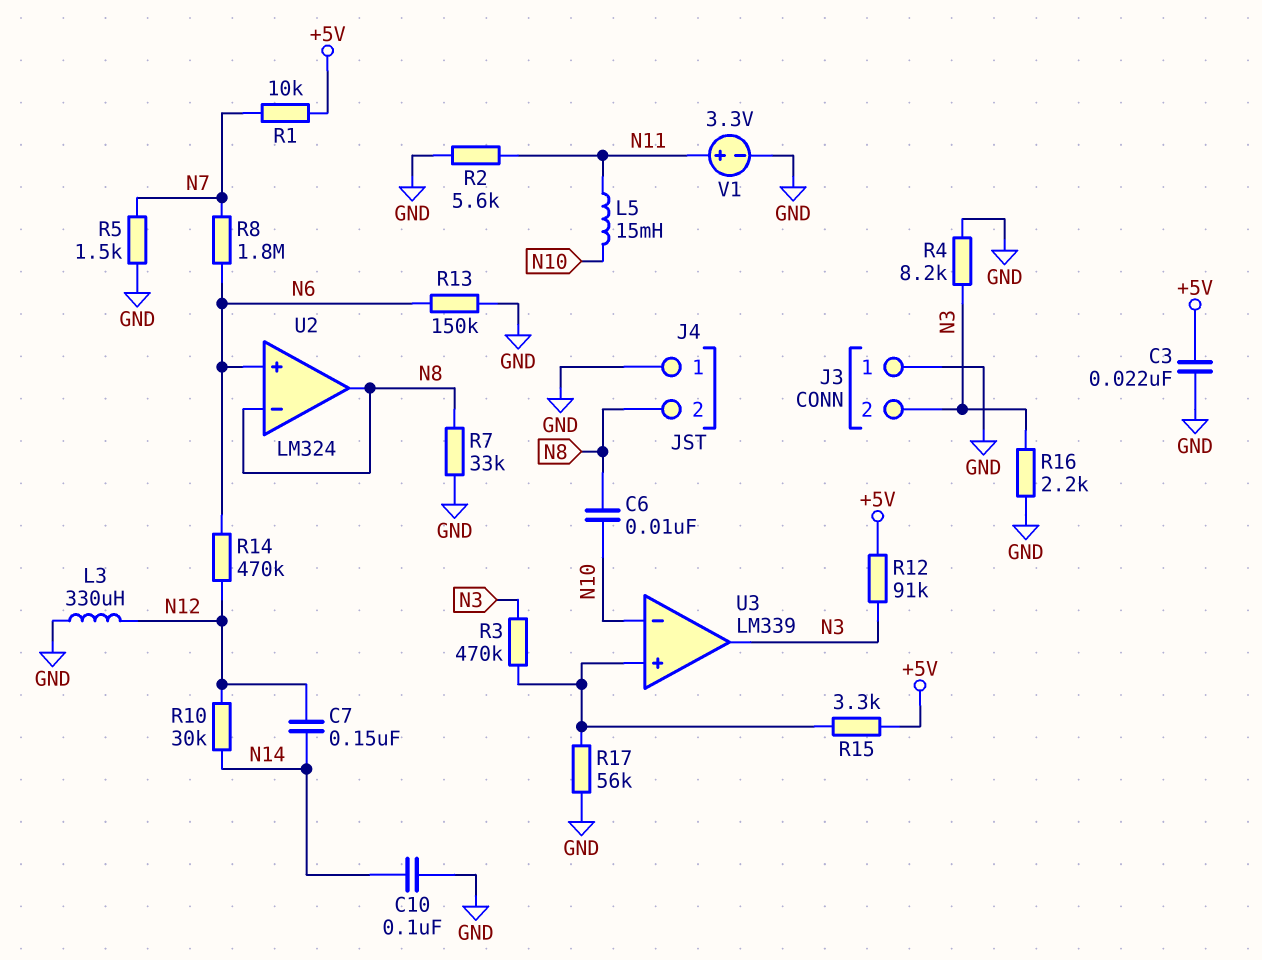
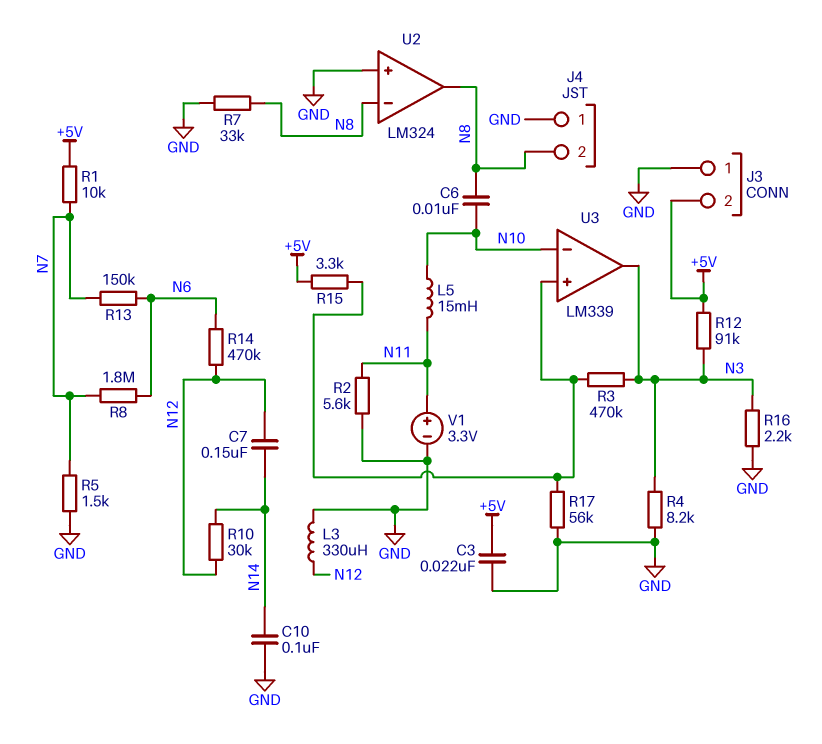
J3 pin 2: N3 -> +5V
R13: 150k (GND, N6) -> 150k (N6, N7)
U2 pin in+: N6 -> GND

